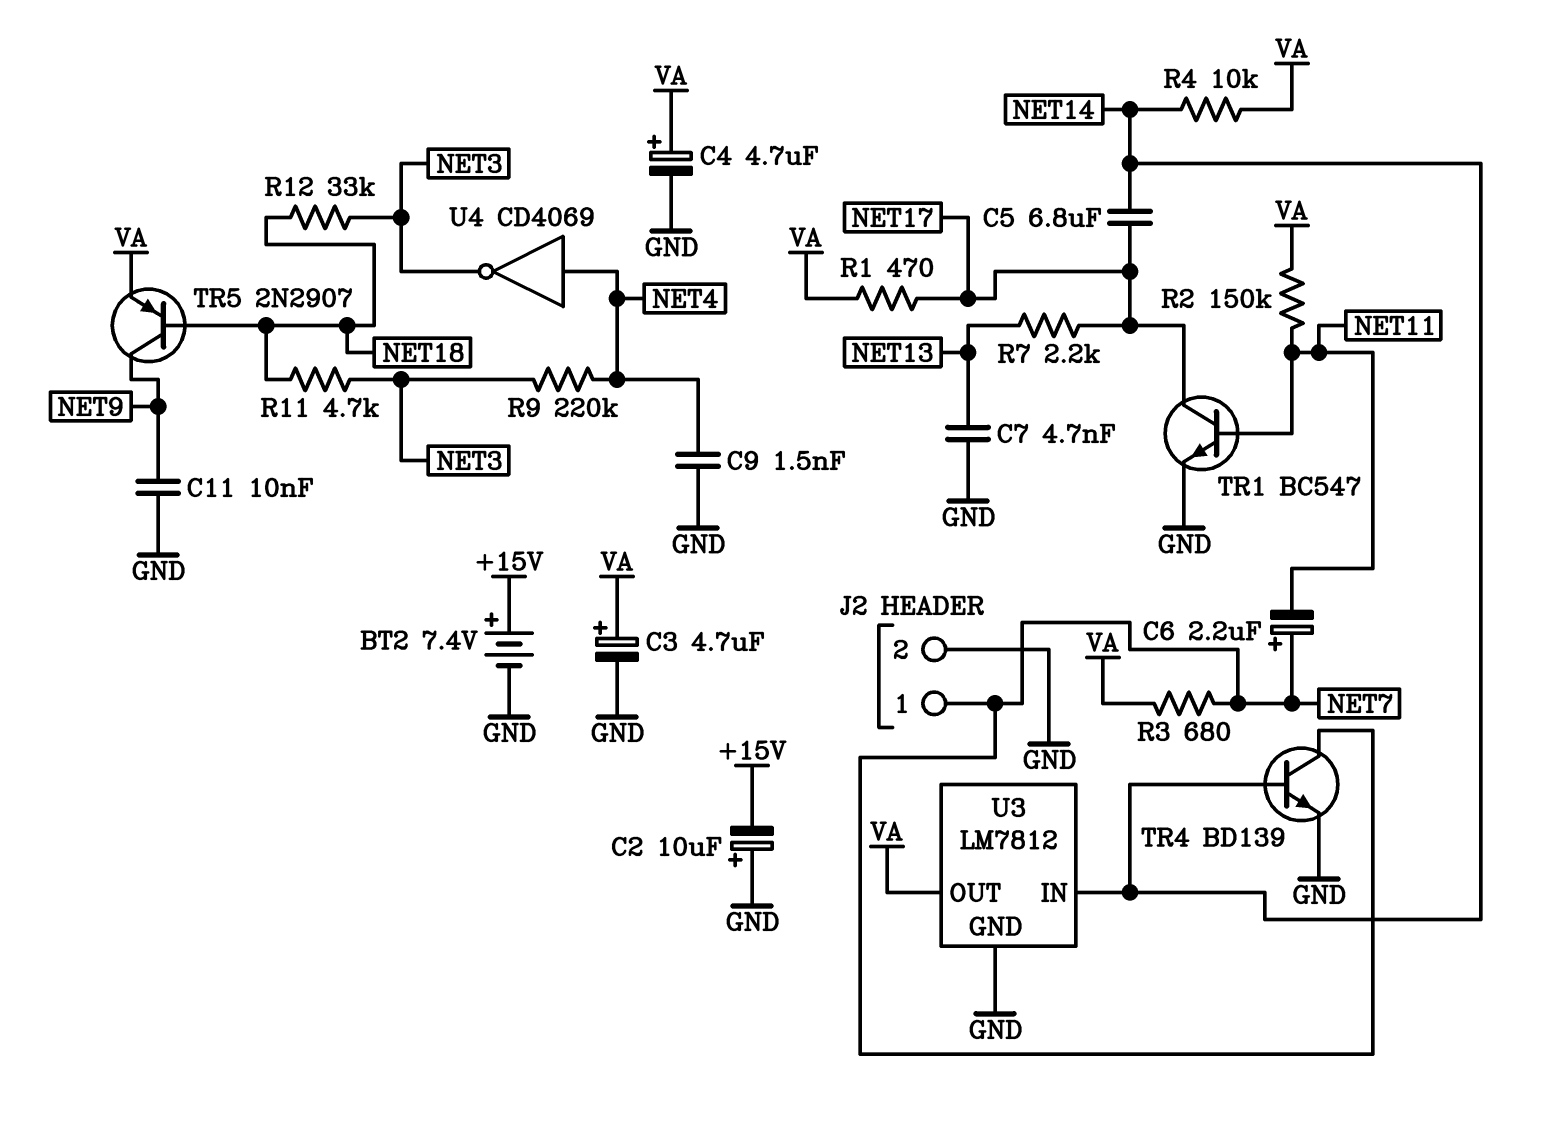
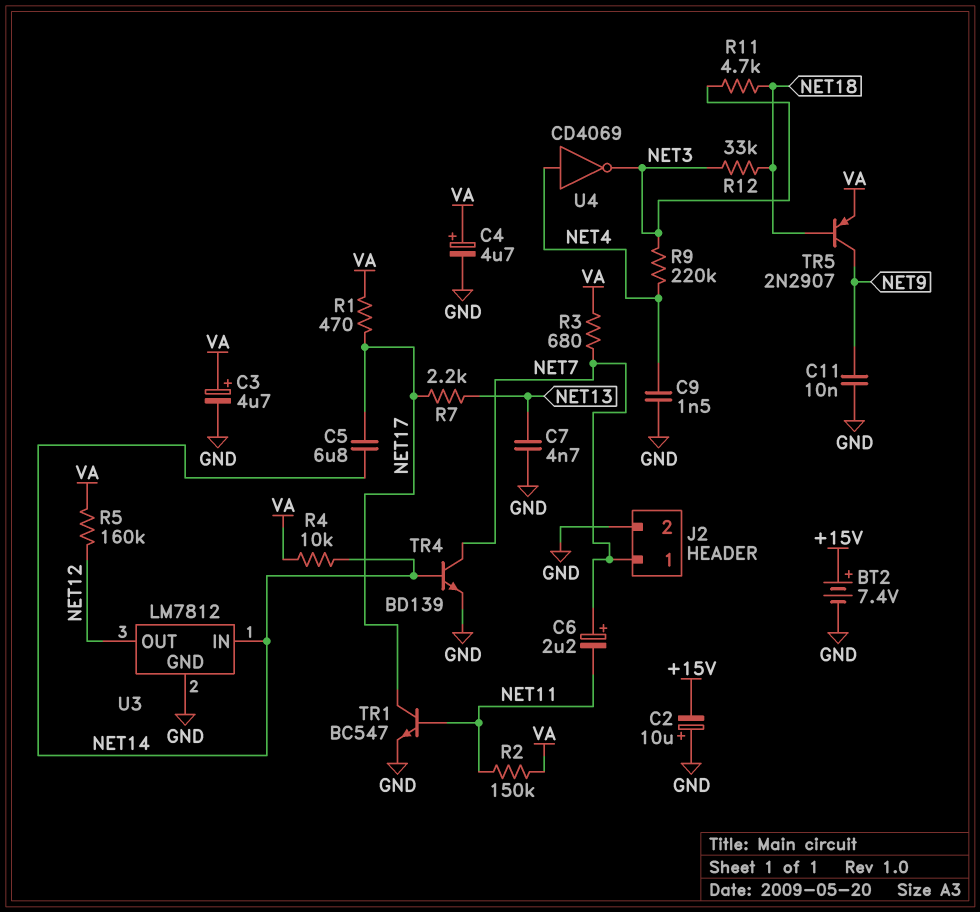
R5: none -> 160k (NET12, VA)
U3 pin OUT: VA -> NET12

